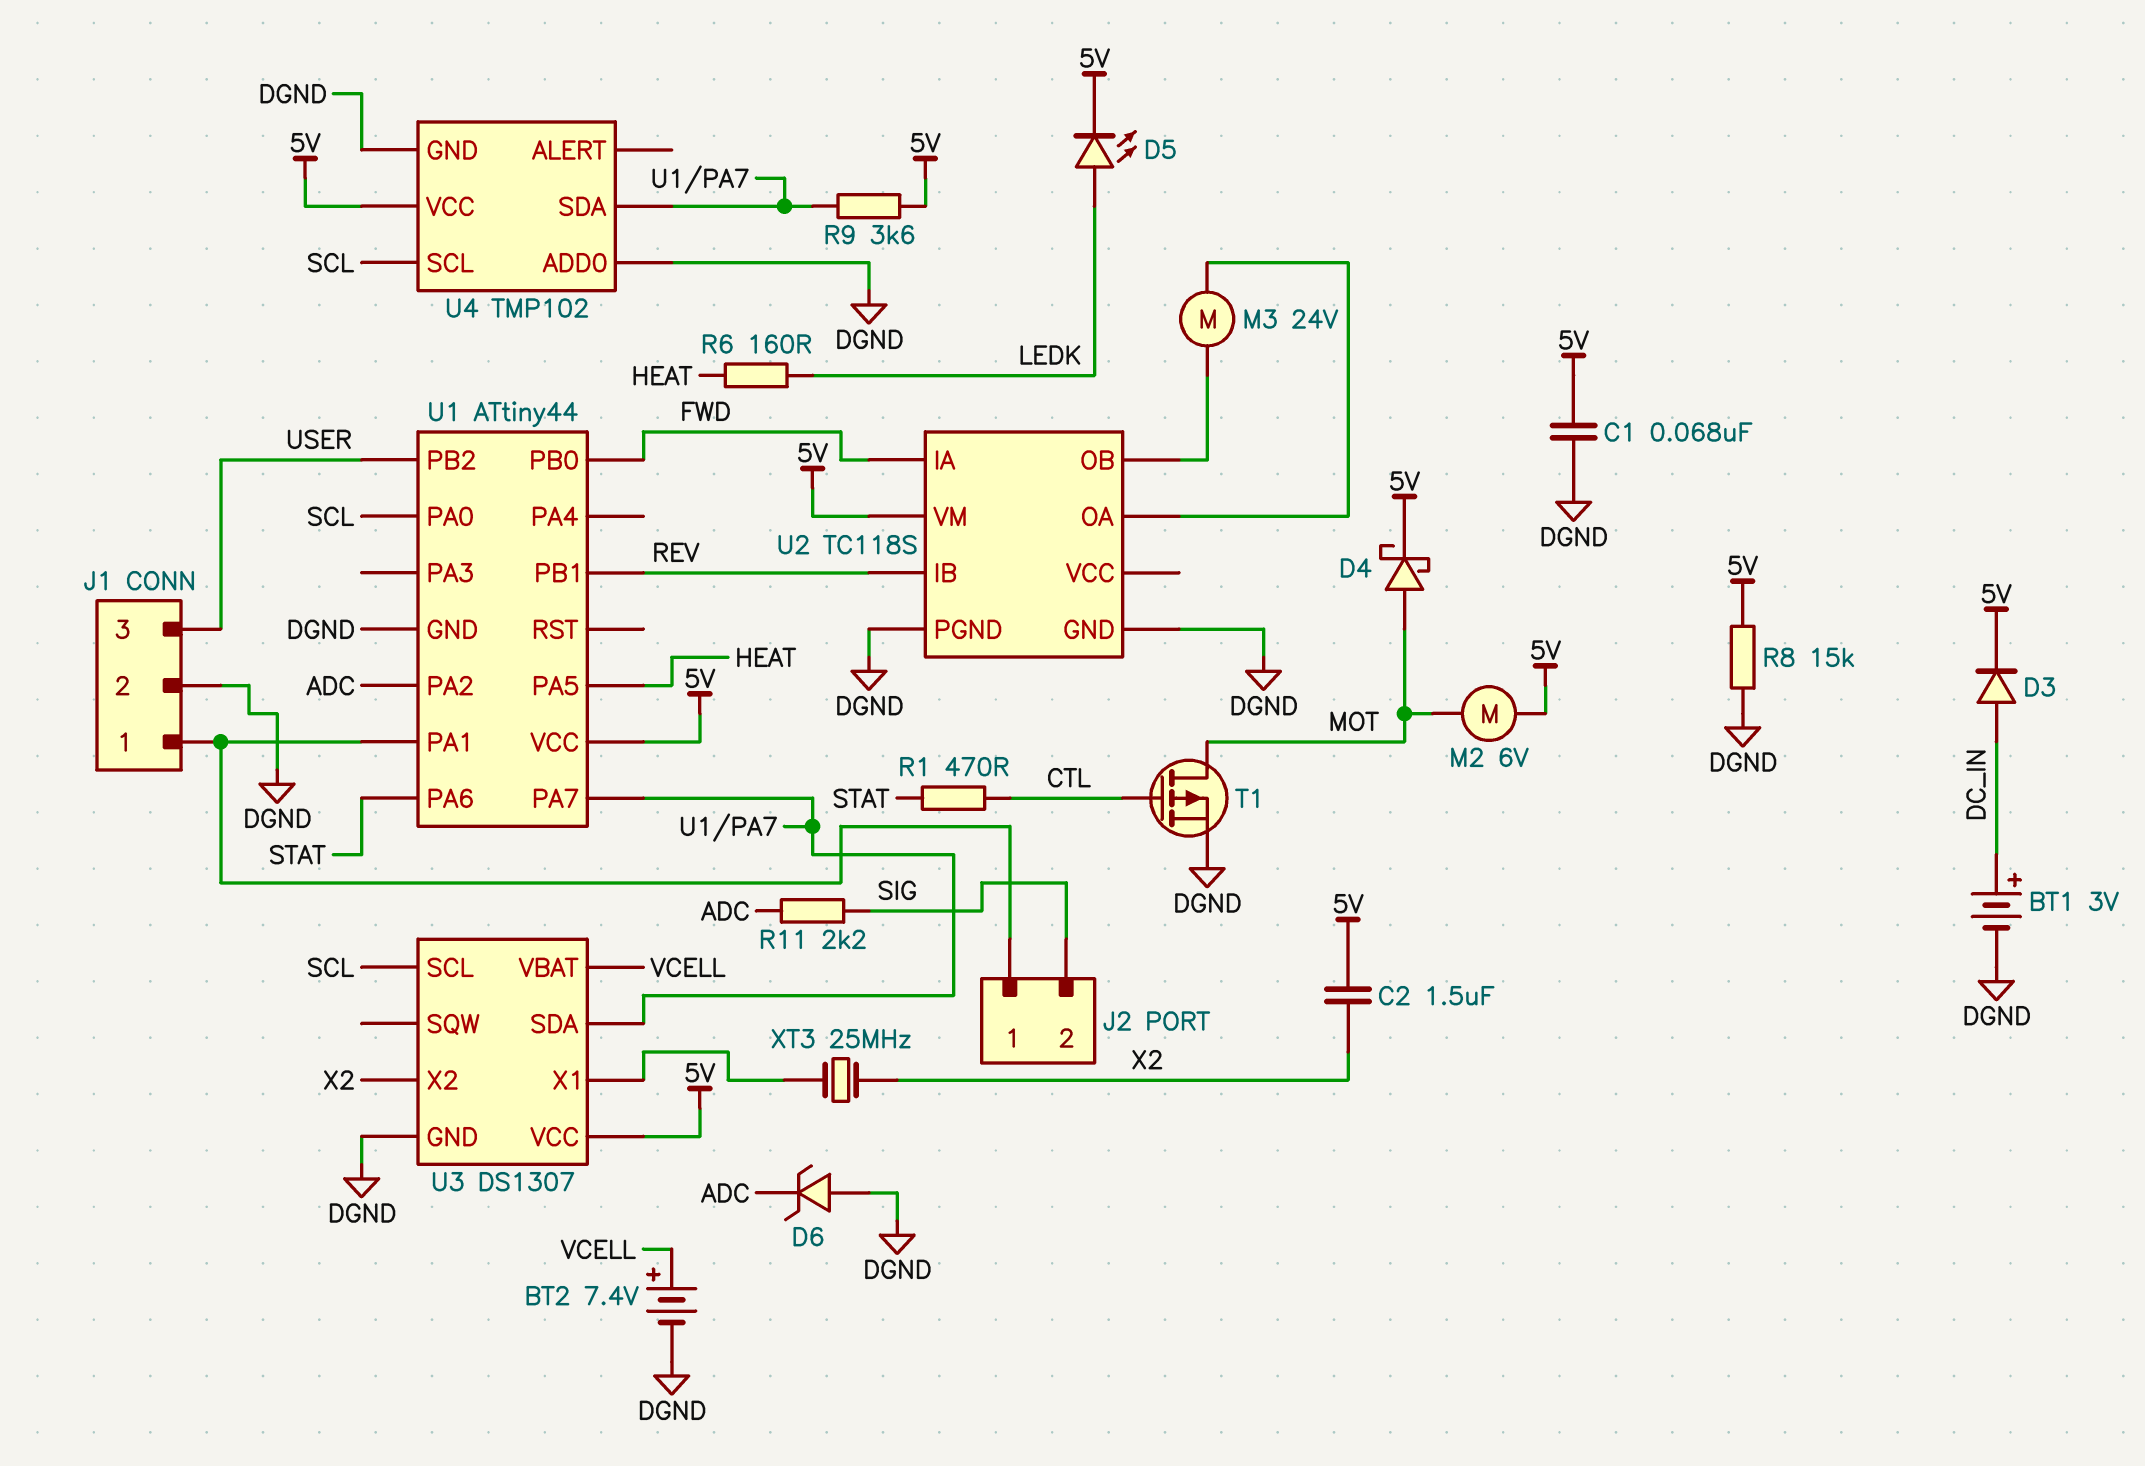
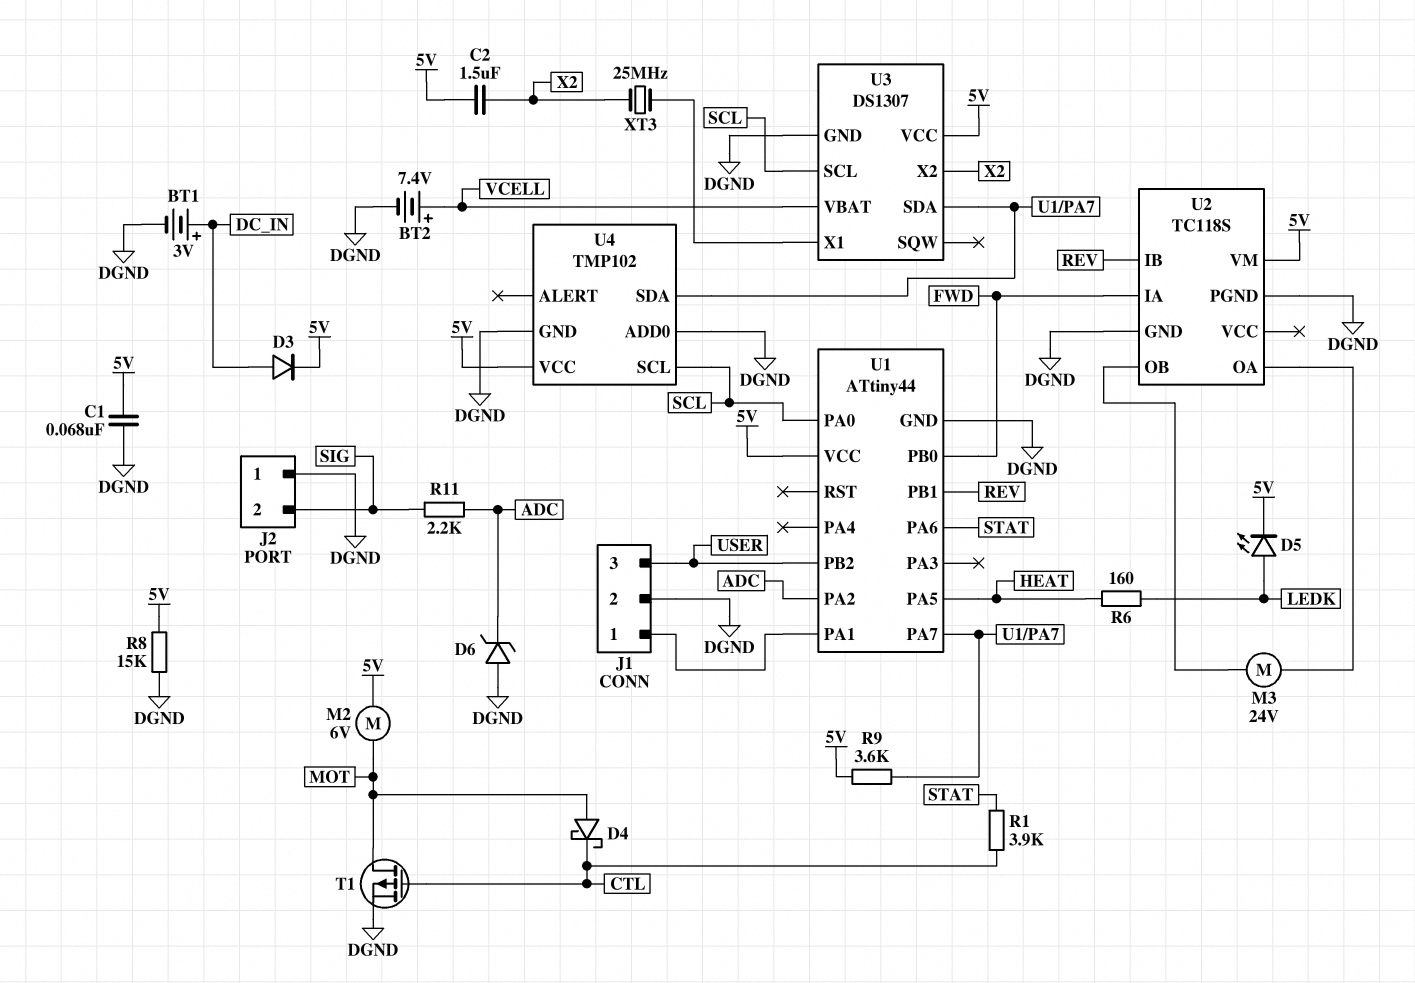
D4: schottky (A MOT, K 5V) -> schottky (A MOT, K CTL)
J2 pin 1: J1/1 -> DGND
R1: 470 (CTL, STAT) -> 3.9k (CTL, STAT)

